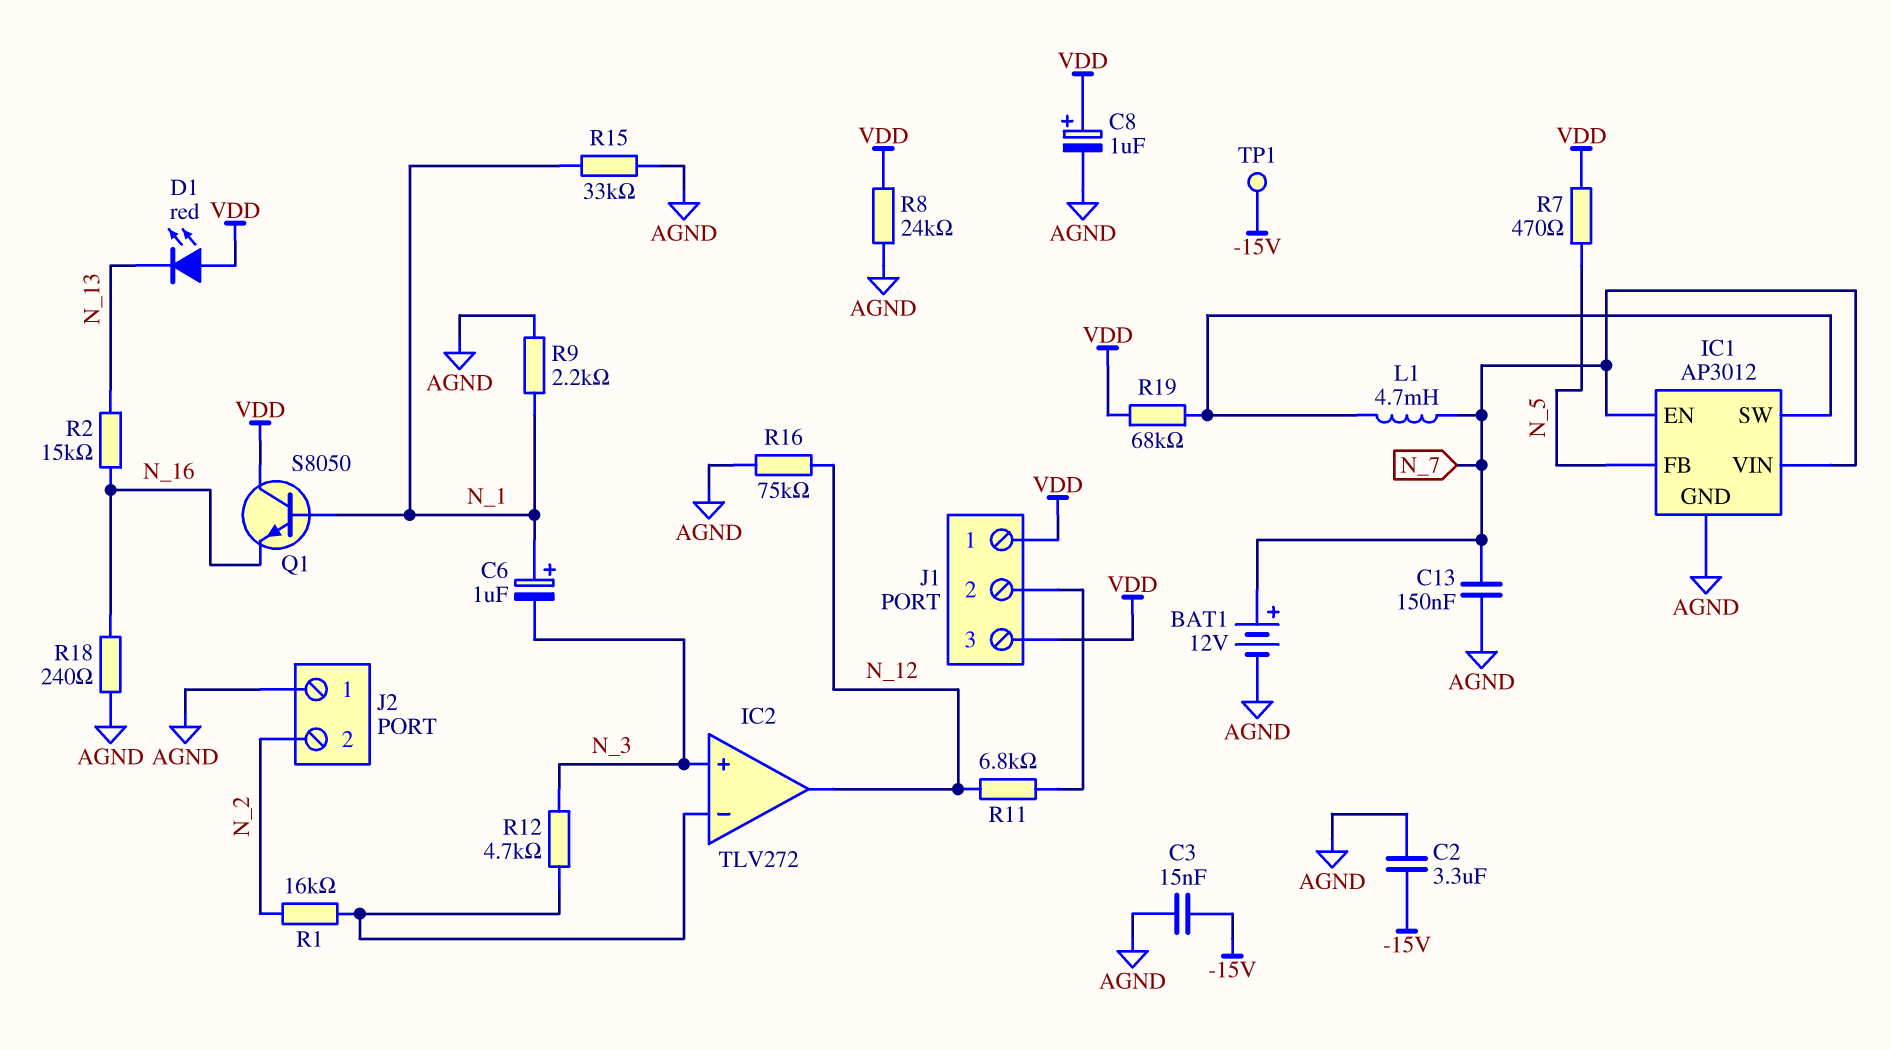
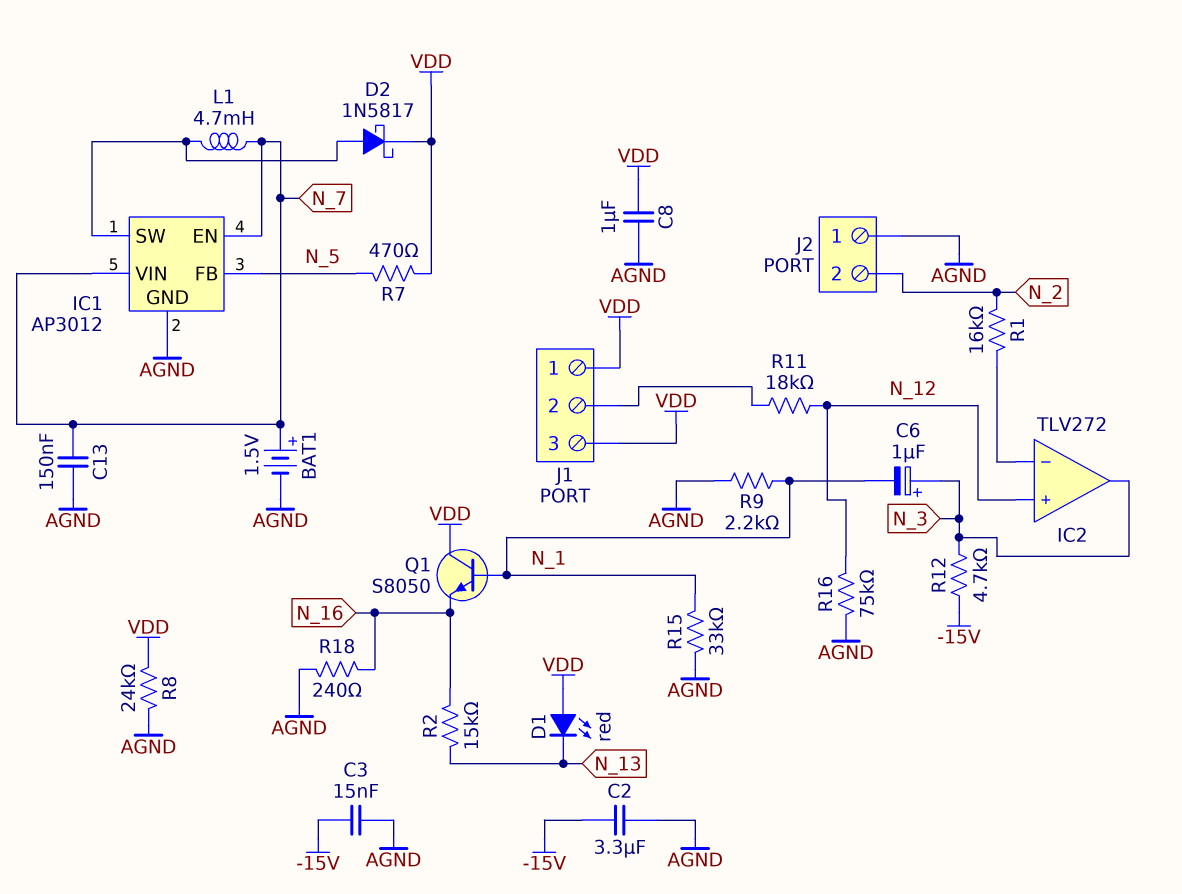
BAT1: 12V (plus N_7, minus AGND) -> 1.5V (plus N_7, minus AGND)
C6: 1uF (plus N_1, minus N_3) -> 1uF (plus N_3, minus N_1)
C8: 1uF (plus VDD, minus AGND) -> 1uF (AGND, VDD)
D2: none -> schottky 1N5817 (A IC1/SW, K VDD)
IC2 pin in+: N_3 -> N_12
IC2 pin out: N_12 -> N_3
R11: 6.8k (J1/2, N_12) -> 18k (J1/2, N_12)
R12: 4.7k (IC2/in-, N_3) -> 4.7k (-15V, N_3)
R19: 68k (IC1/SW, VDD) -> none
TP1: test point (-15V) -> none

